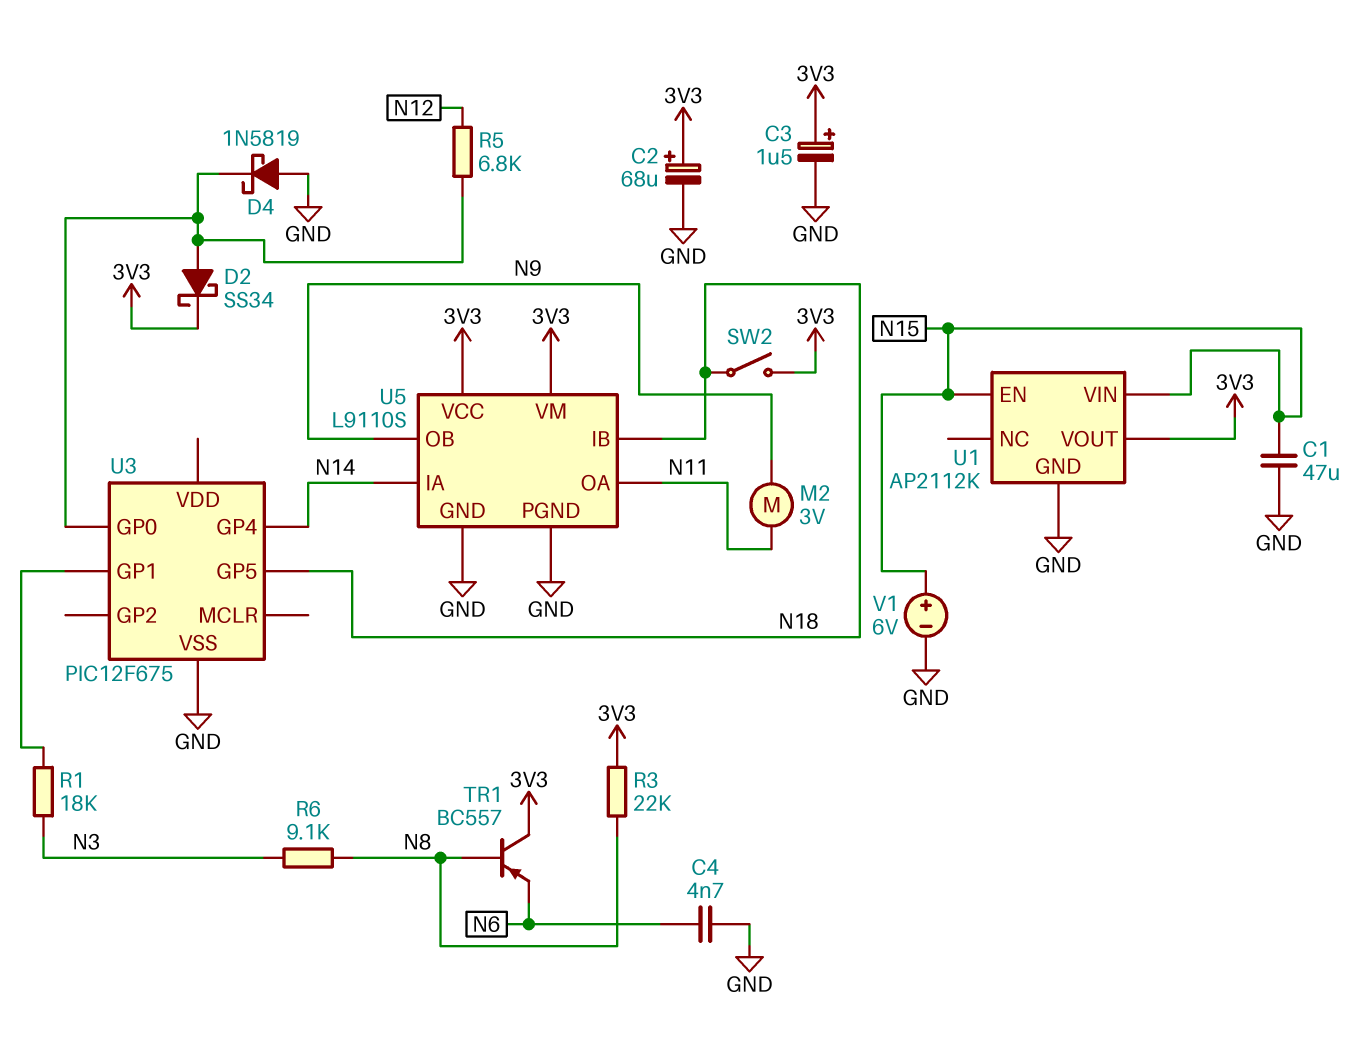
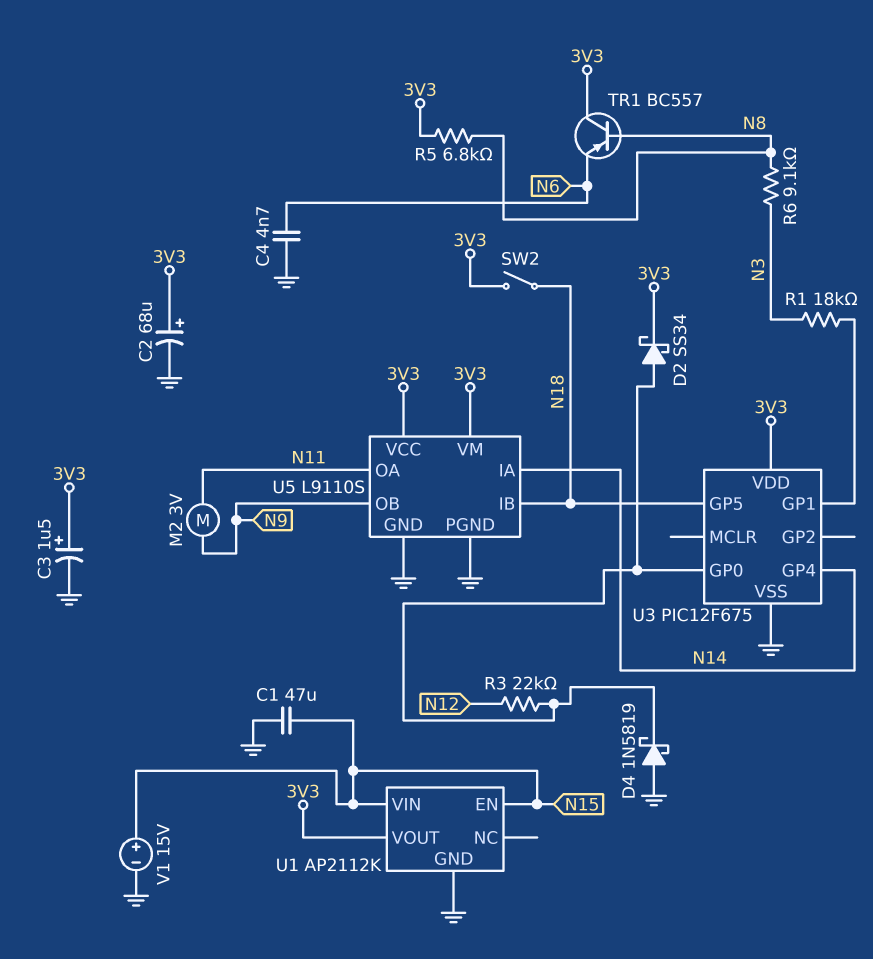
R3: 22k (3V3, N8) -> 22k (N12, U3/GP0)
R5: 6.8k (N12, U3/GP0) -> 6.8k (3V3, N8)
U3 pin VDD: none -> 3V3
V1: 6V (plus N15, minus GND) -> 15V (plus N15, minus GND)

